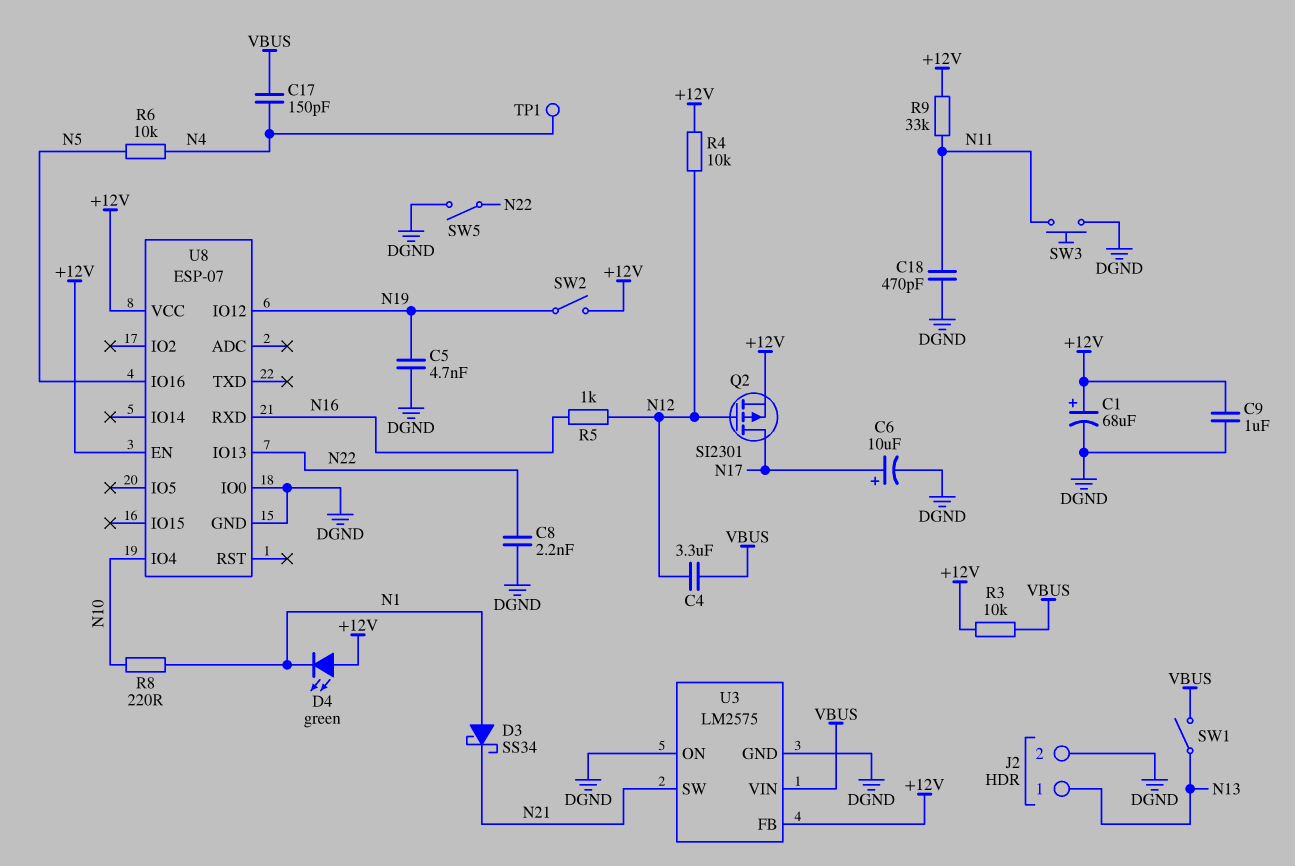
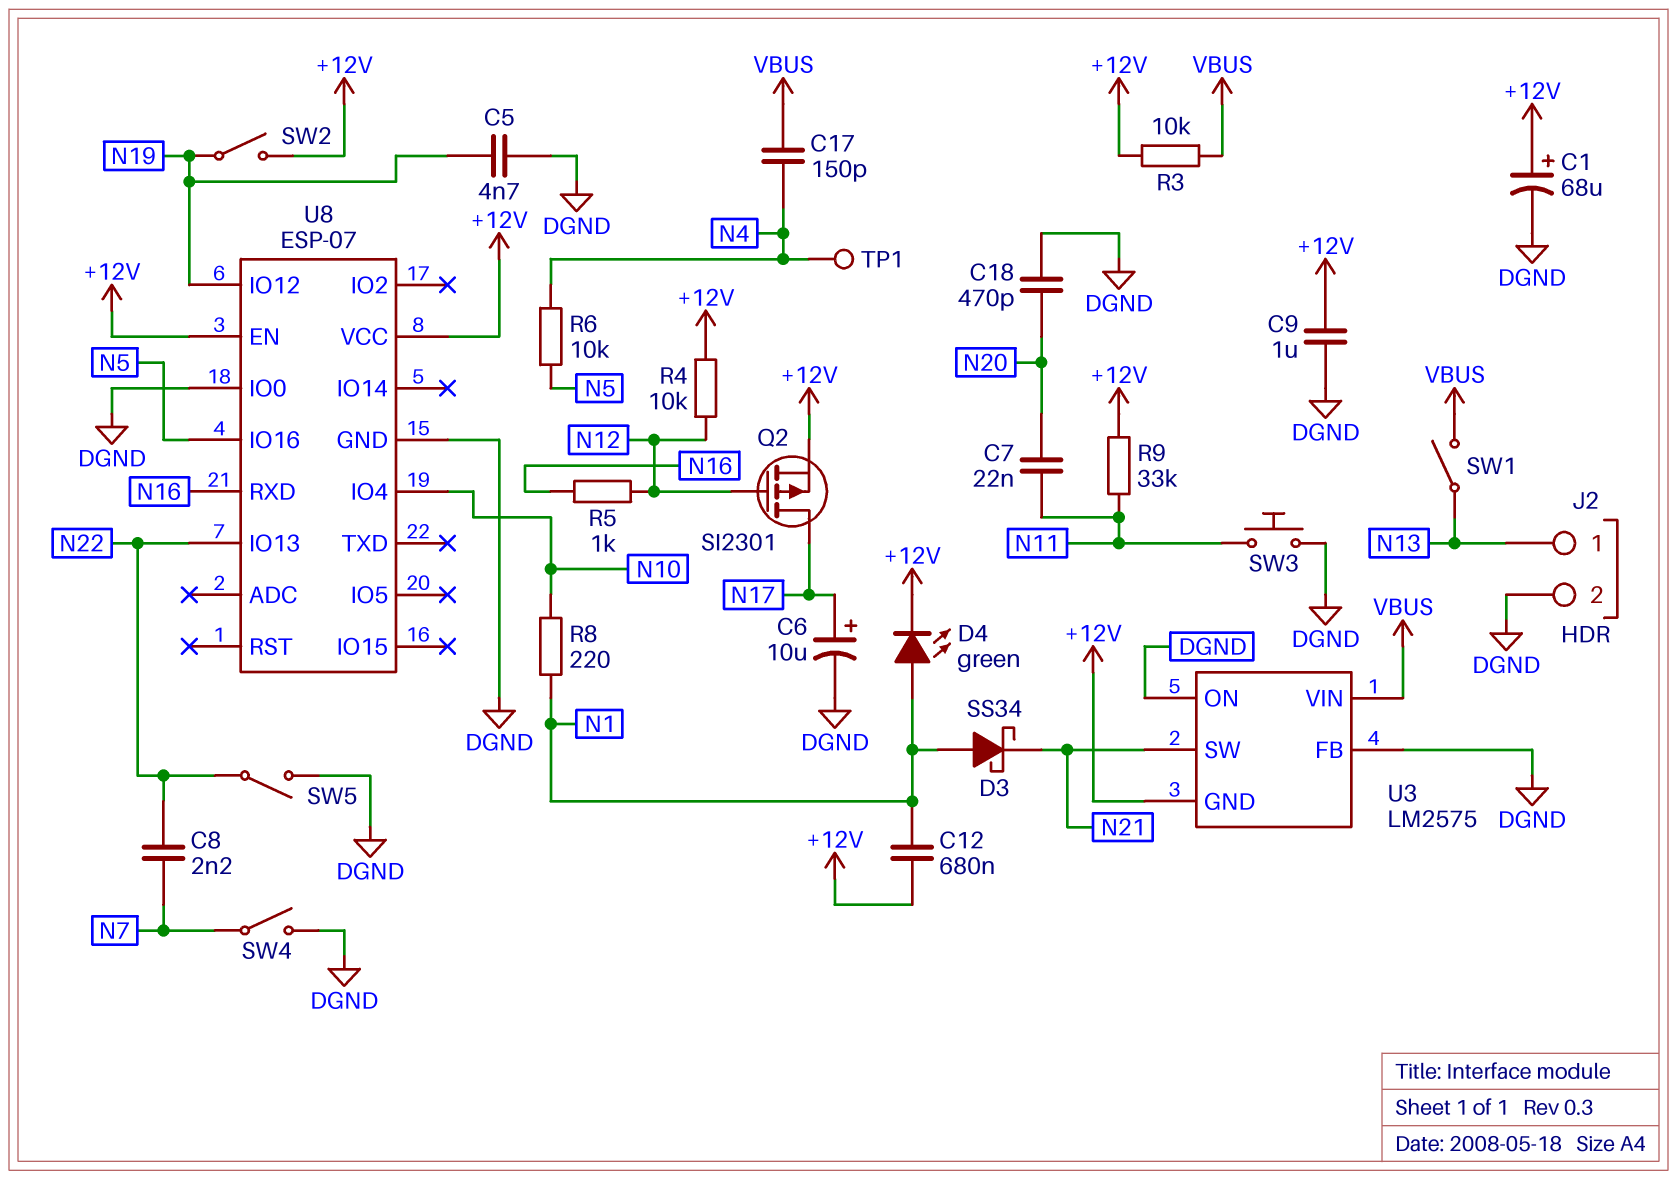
C4: 3.3uF (N12, VBUS) -> none
C7: none -> 22nF (N11, N20)
C8: 2.2nF (DGND, N22) -> 2.2nF (N7, N22)
C12: none -> 680nF (+12V, N1)
C18: 470pF (DGND, N11) -> 470pF (DGND, N20)
D4: LED green (A +12V, K N1) -> LED green (A N1, K +12V)
SW4: none -> switch (DGND, N7)
U3 pin FB: +12V -> DGND
U3 pin GND: DGND -> +12V

